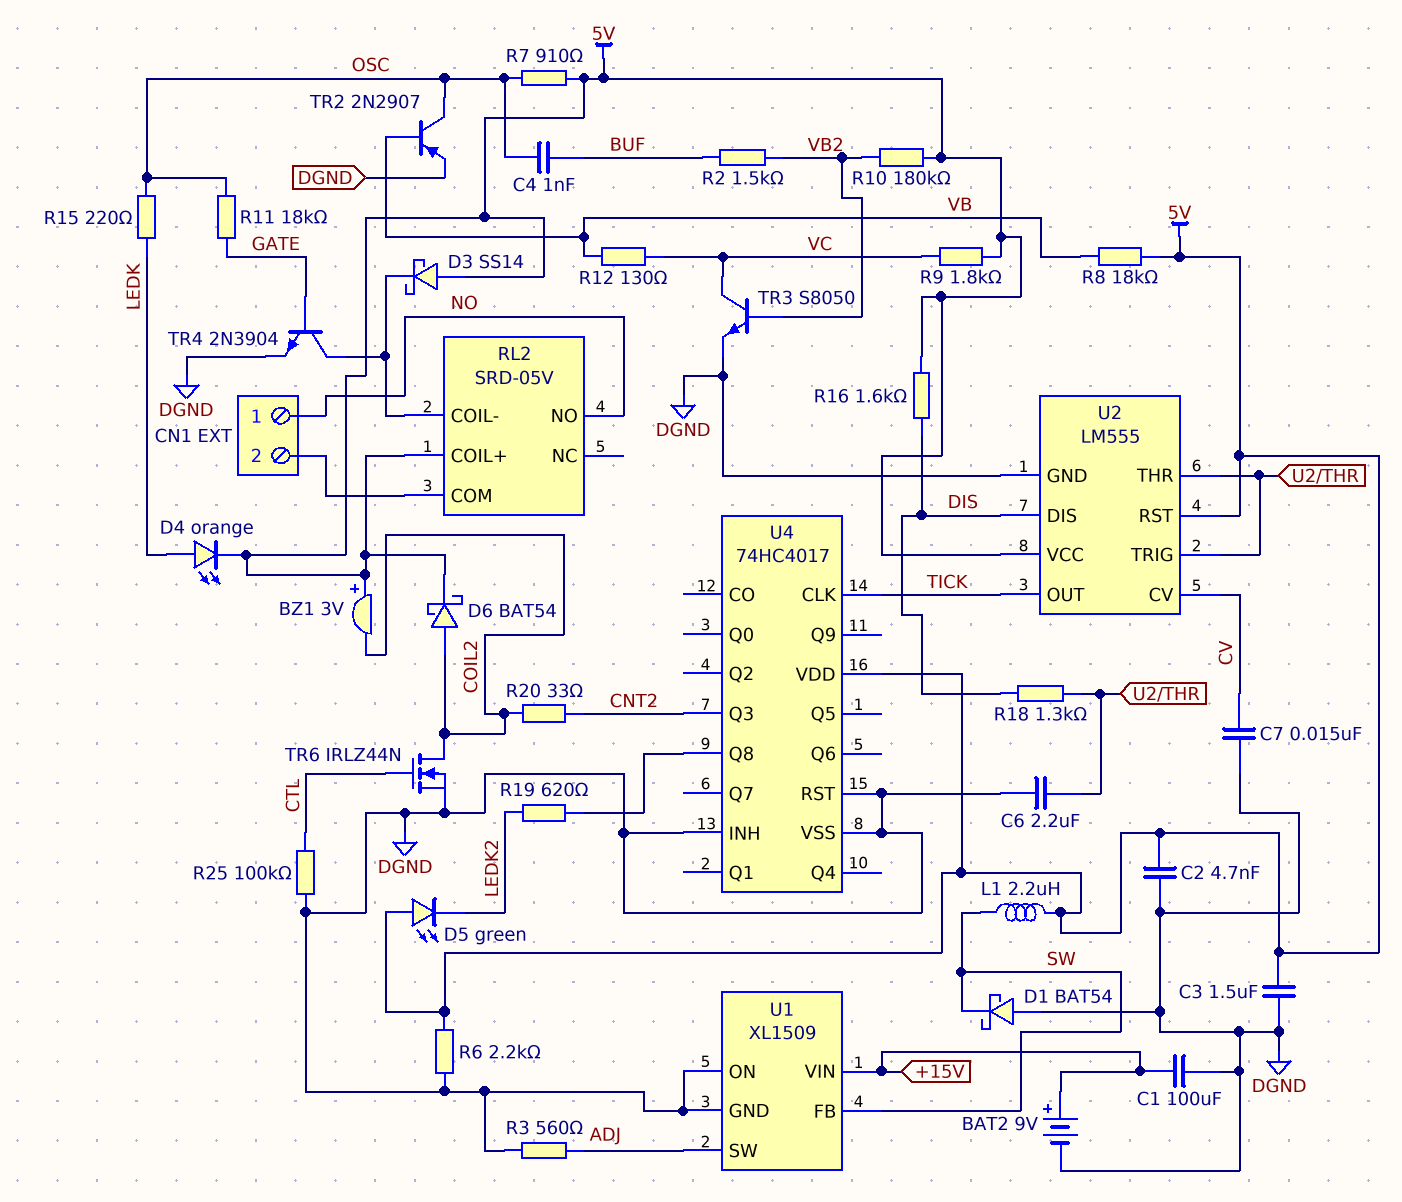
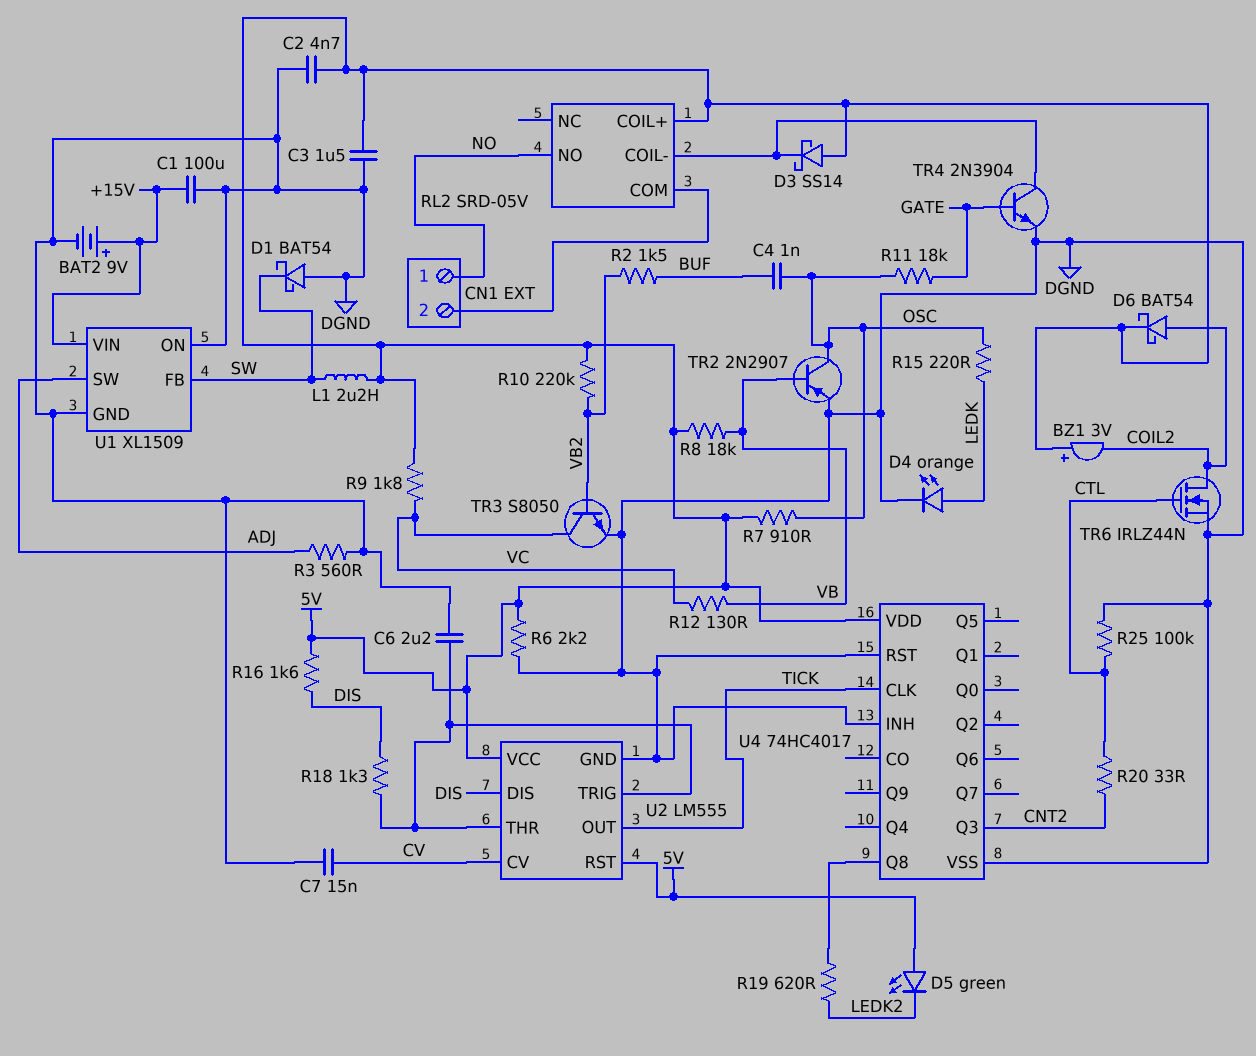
D4: LED orange (A LEDK, K 5V) -> LED orange (A LEDK, K DGND)
R10: 180k (5V, VB2) -> 220k (5V, VB2)
R20: 33 (CNT2, COIL2) -> 33 (CNT2, CTL)

